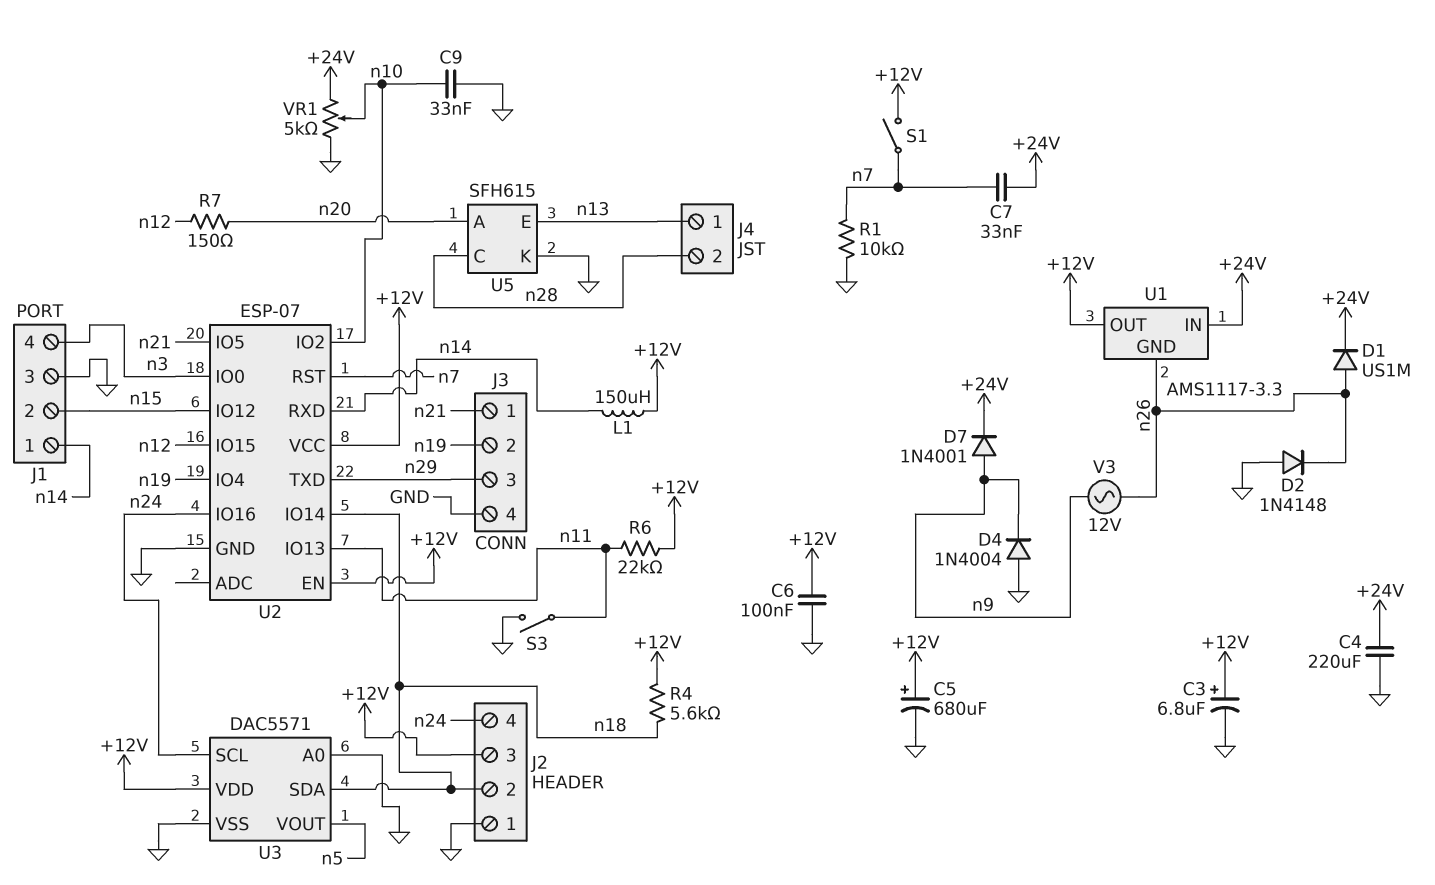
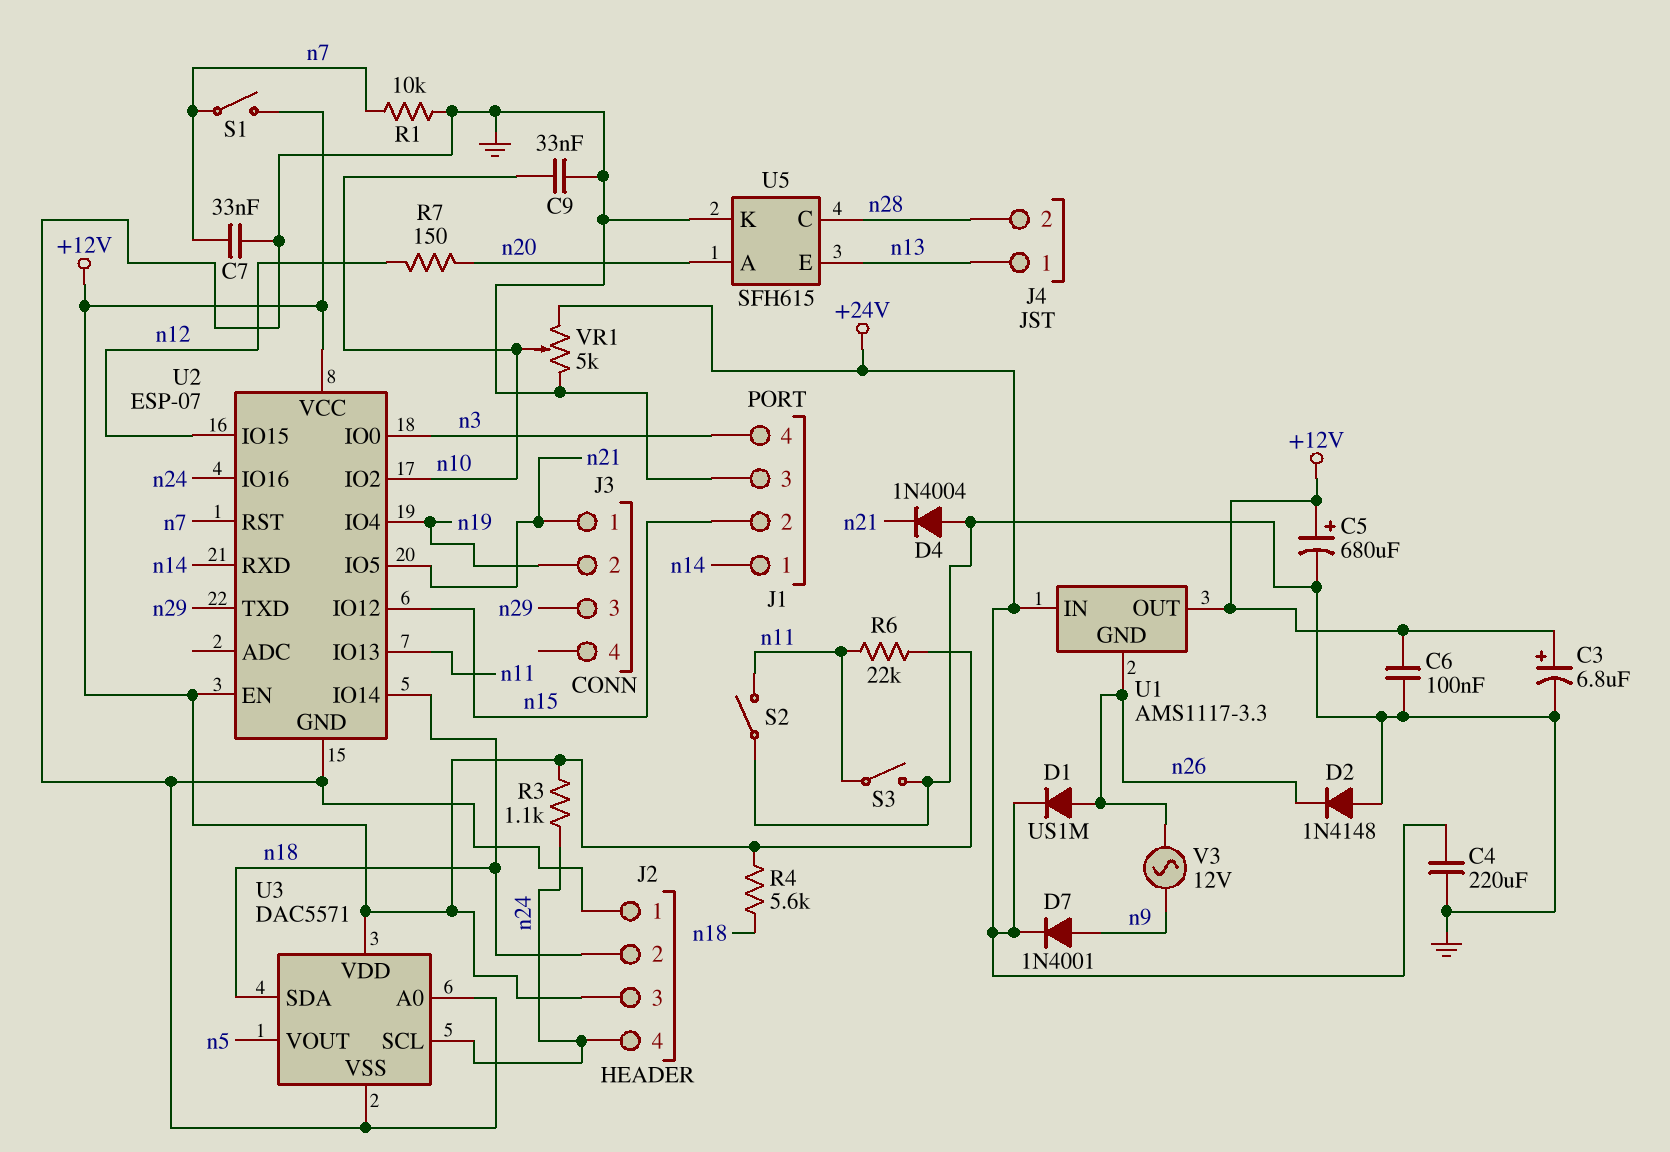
C7: 33nF (+24V, n7) -> 33nF (GND, n7)
D4: diode 1N4004 (A GND, K n9) -> diode 1N4004 (A GND, K n21)
J3 pin 4: GND -> none
L1: 150uH (+12V, n14) -> none
R3: none -> 1.1k (+12V, n24)
S2: none -> switch (GND, n11)

